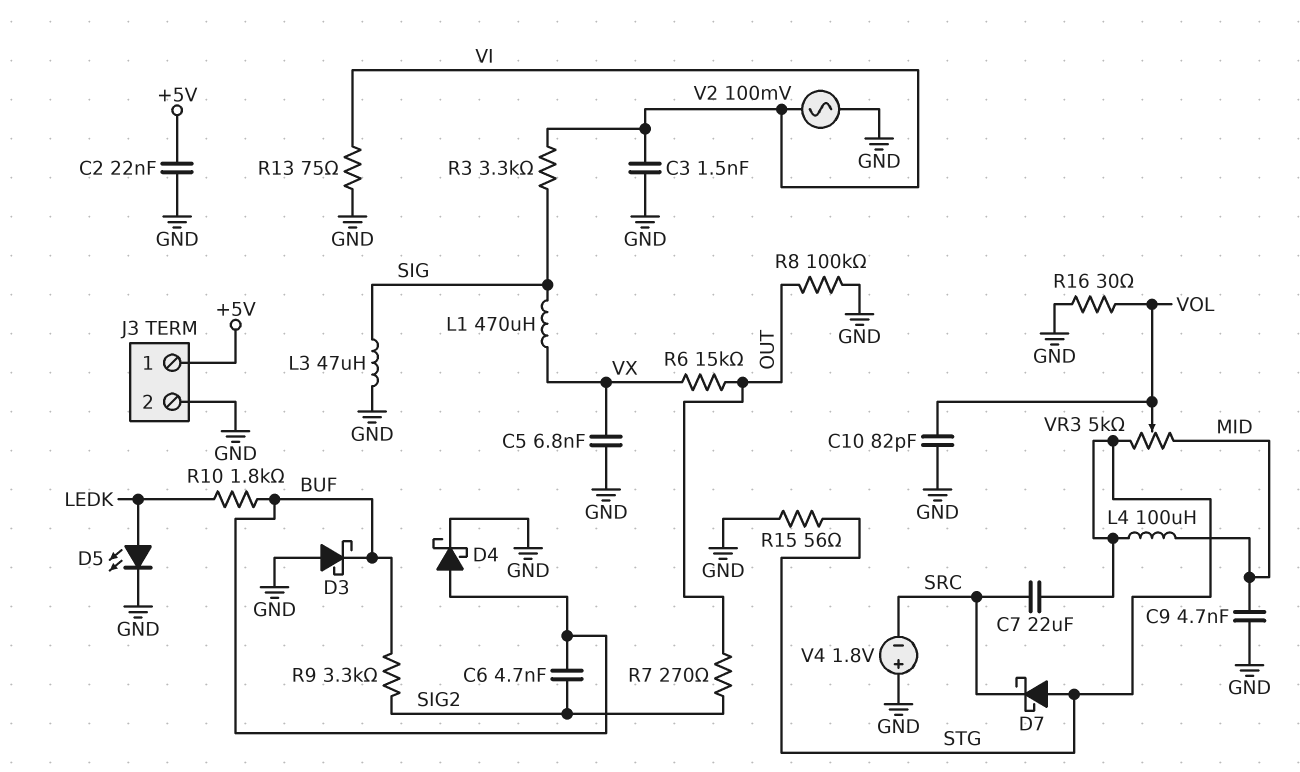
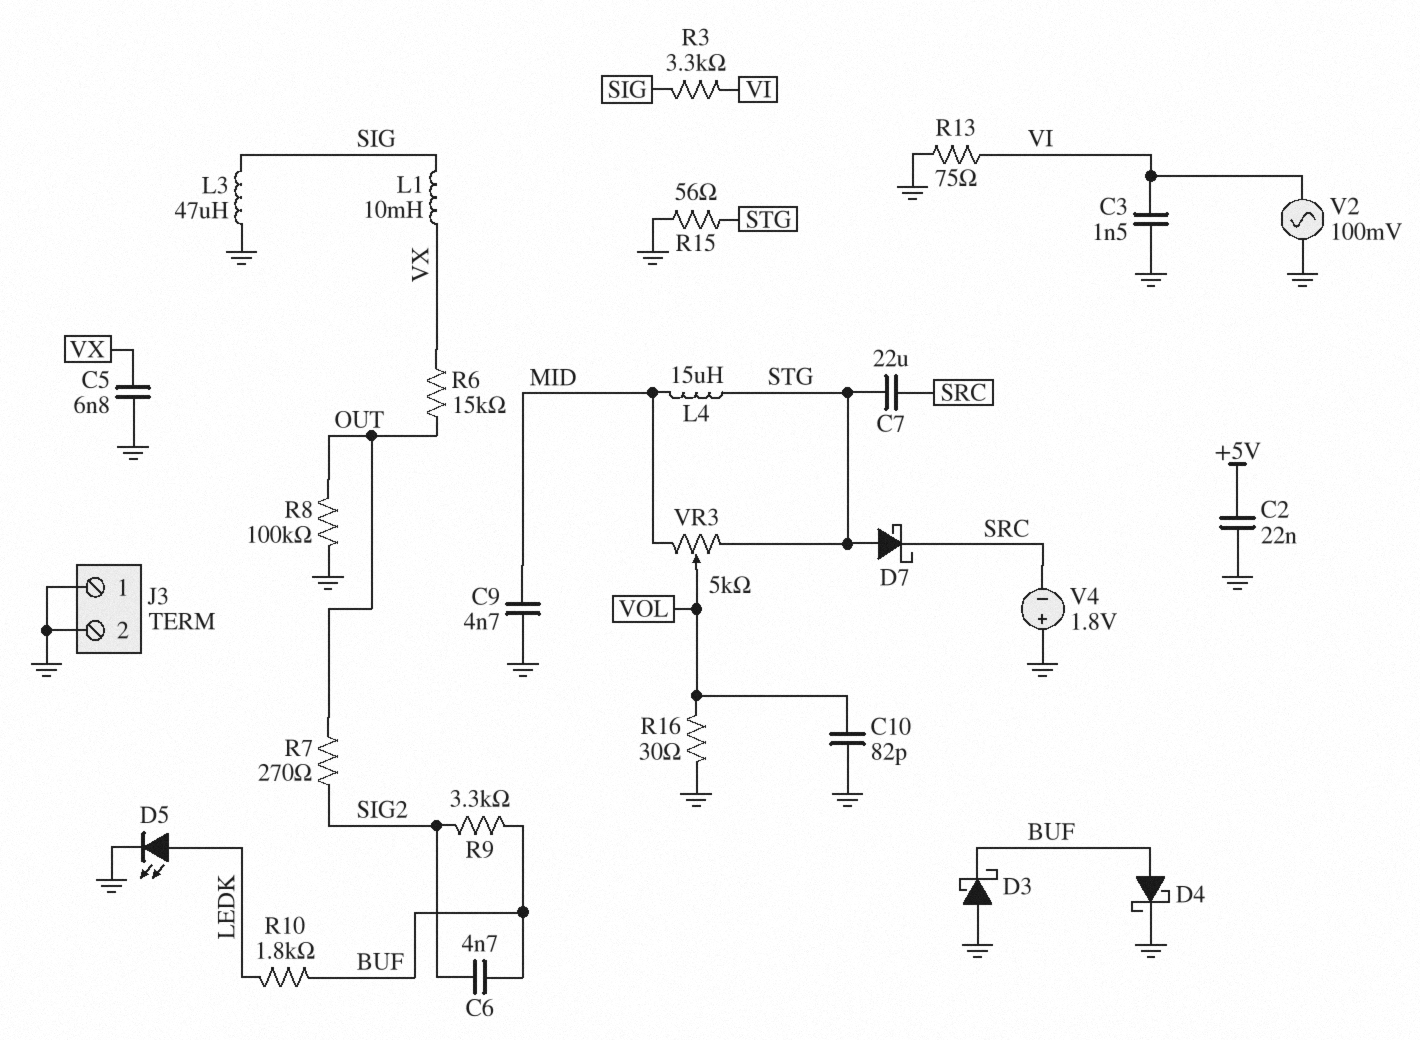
J3 pin 1: +5V -> GND
L1: 470uH (SIG, VX) -> 10mH (SIG, VX)
L4: 100uH (MID, STG) -> 15uH (MID, STG)

